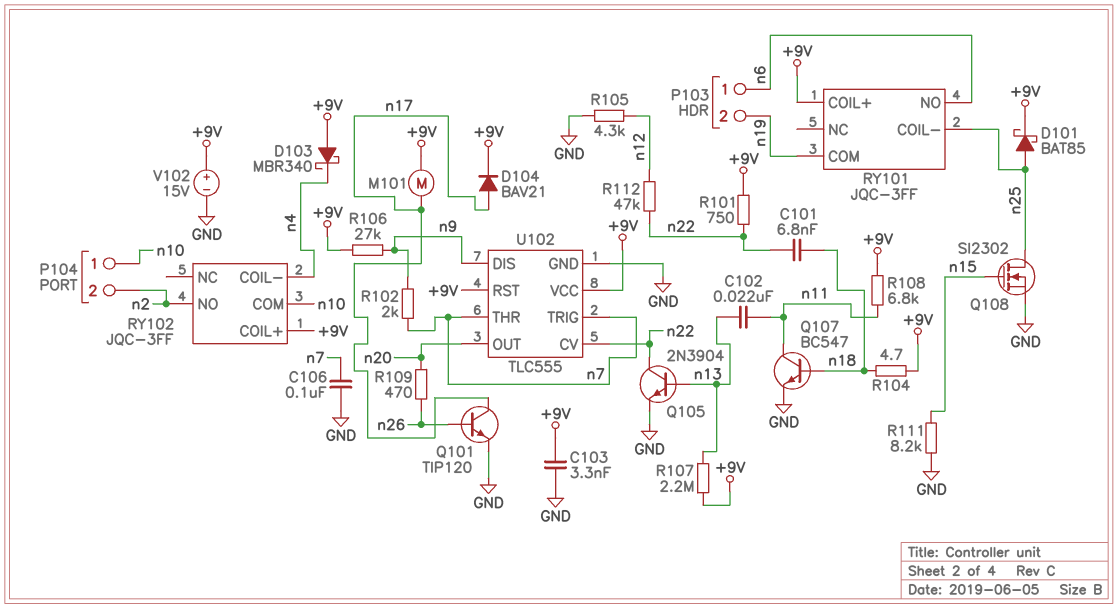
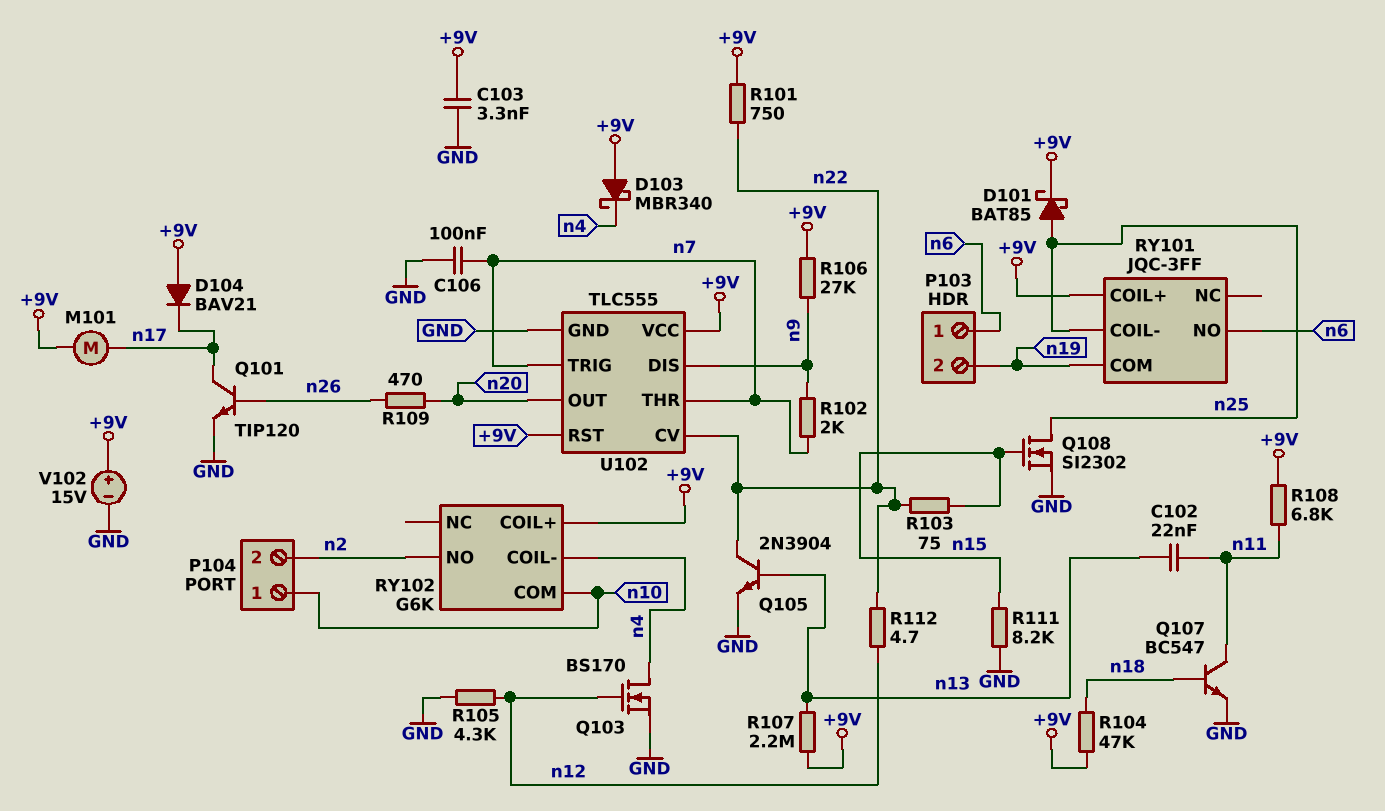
C101: 6.8nF (n18, n22) -> none
D104: diode BAV21 (A n17, K +9V) -> diode BAV21 (A +9V, K n17)
Q103: none -> NMOS BS170 (G n12, D n4, S GND)
R103: none -> 75 (n15, n22)
R104: 4.7 (+9V, n18) -> 47k (+9V, n18)
R112: 47k (n12, n22) -> 4.7 (n12, n22)
RY102: JQC-3FF -> G6K

